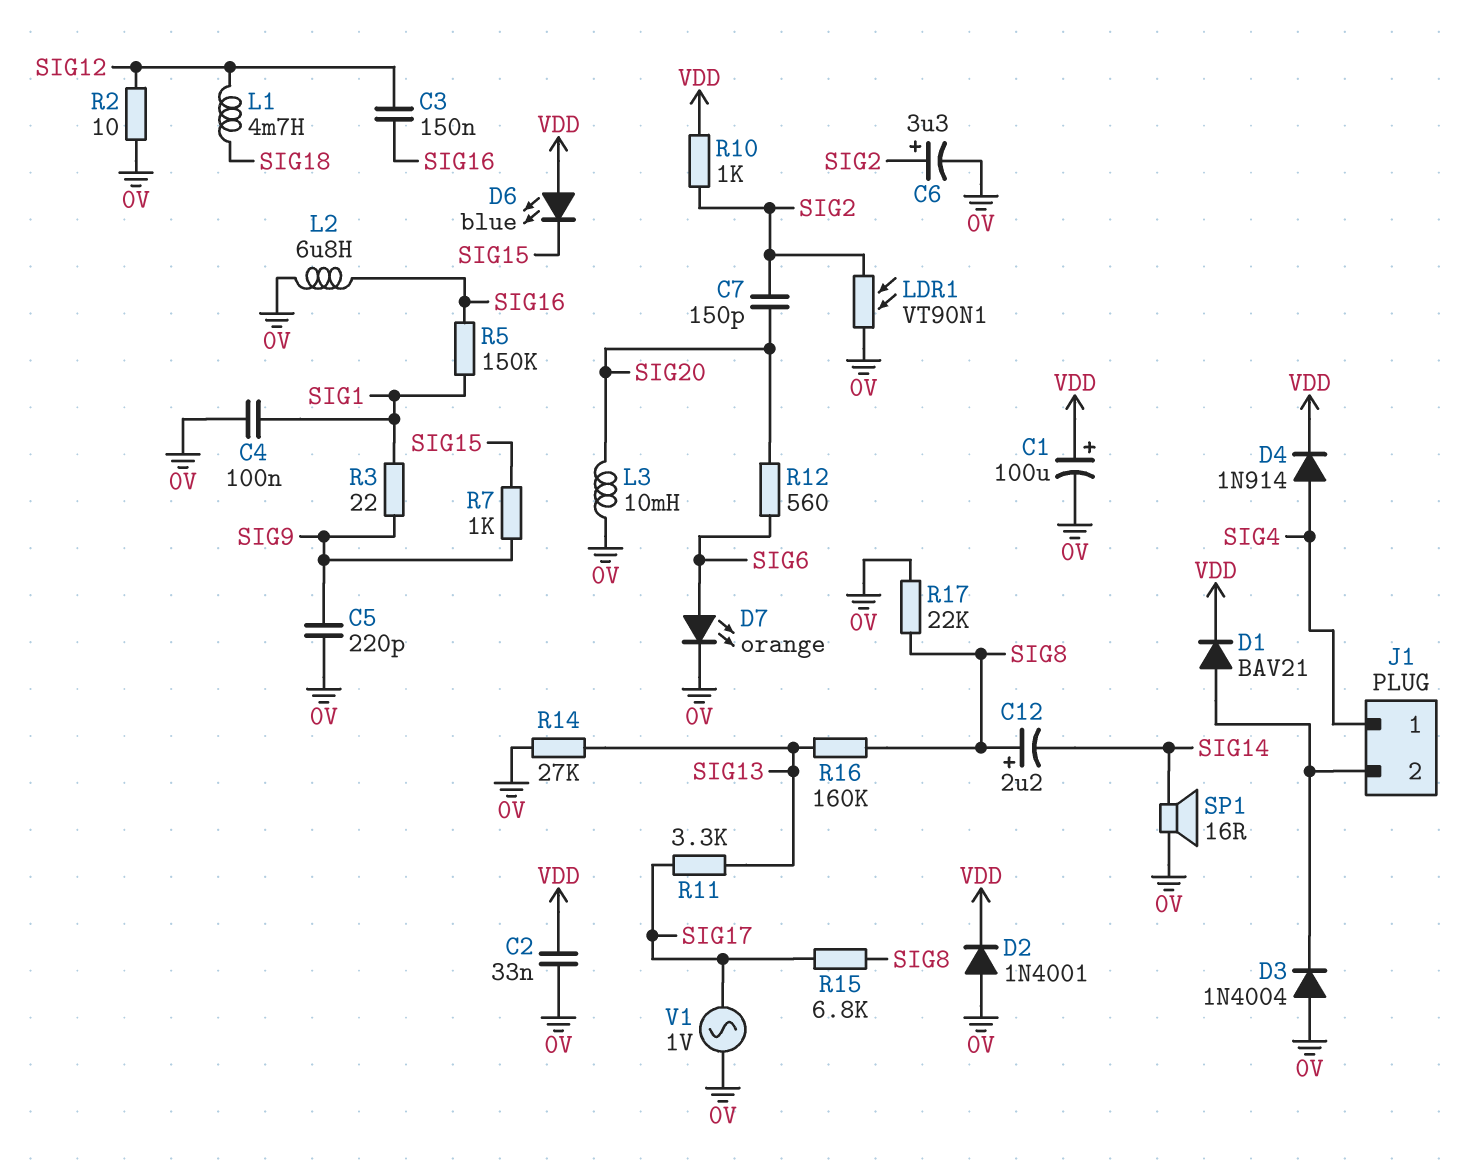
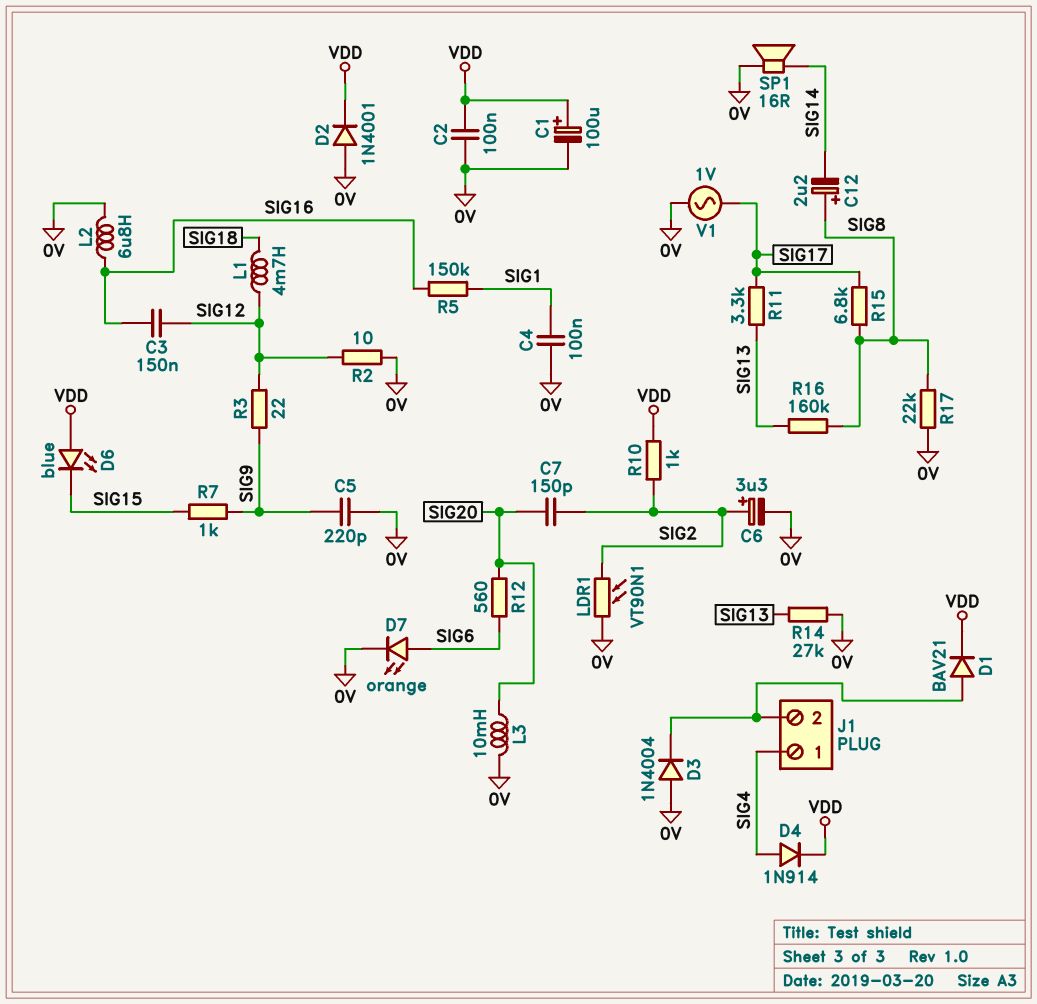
C2: 33nF (0V, VDD) -> 100nF (0V, VDD)
R3: 22 (SIG1, SIG9) -> 22 (SIG9, SIG12)

